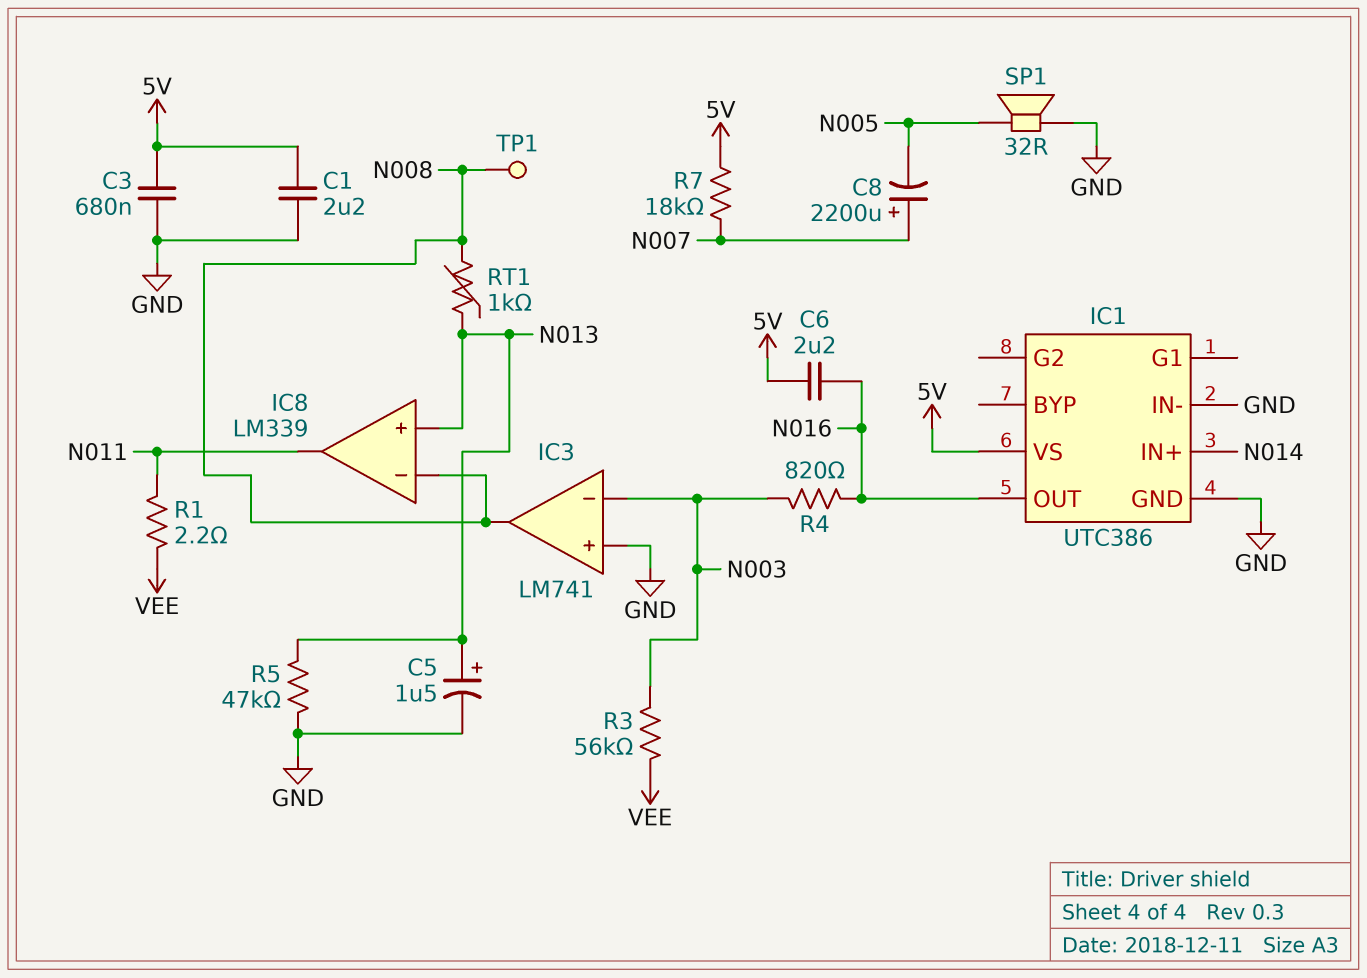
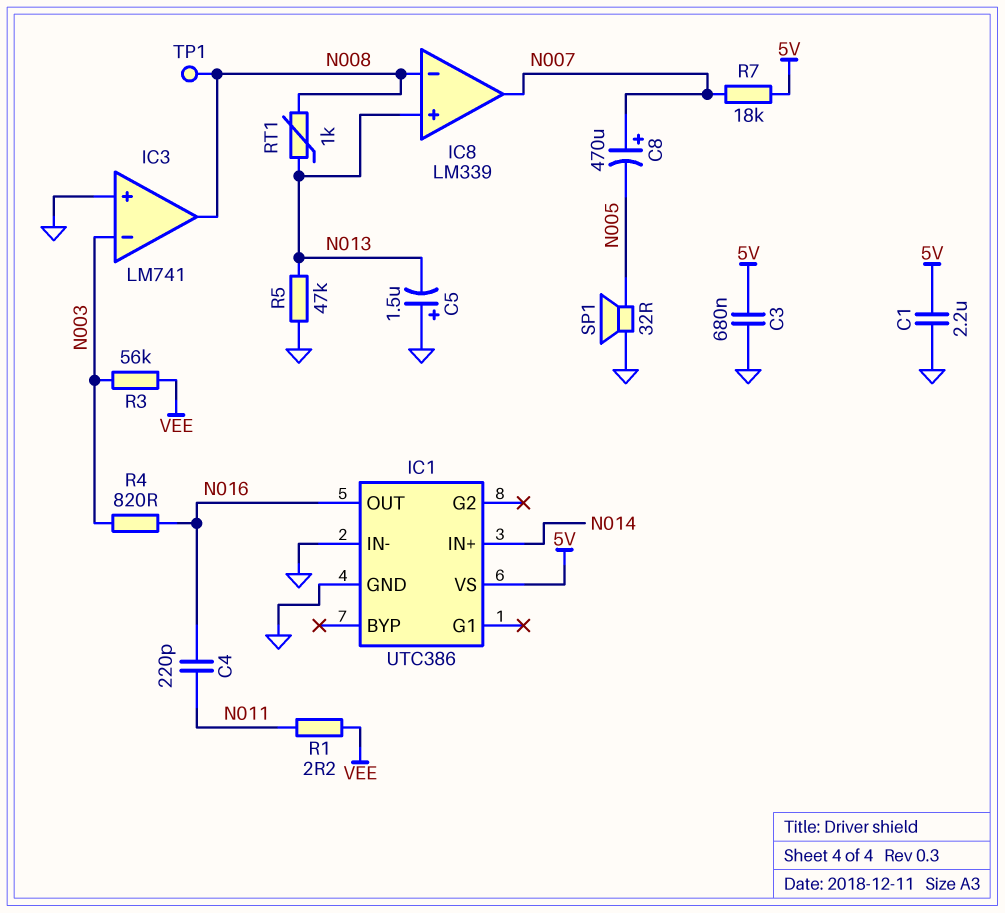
C4: none -> 220pF (N011, N016)
C5: 1.5uF (plus N013, minus GND) -> 1.5uF (plus GND, minus N013)
C6: 2.2uF (5V, N016) -> none
C8: 2200uF (plus N007, minus N005) -> 470uF (plus N007, minus N005)
IC8 pin out: N011 -> N007

